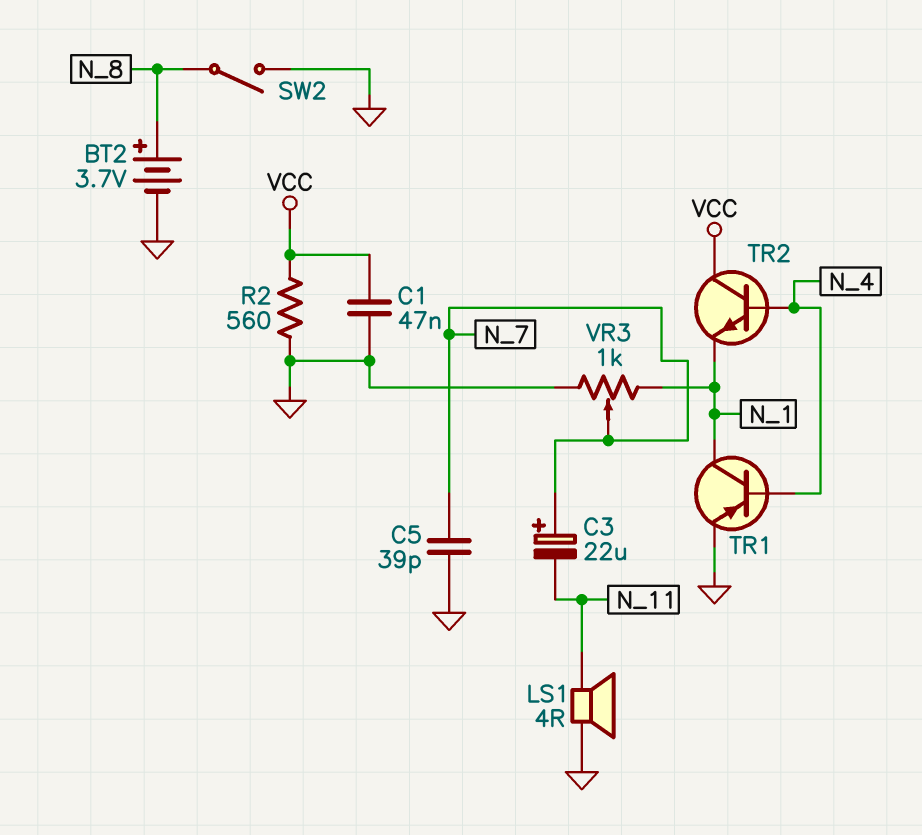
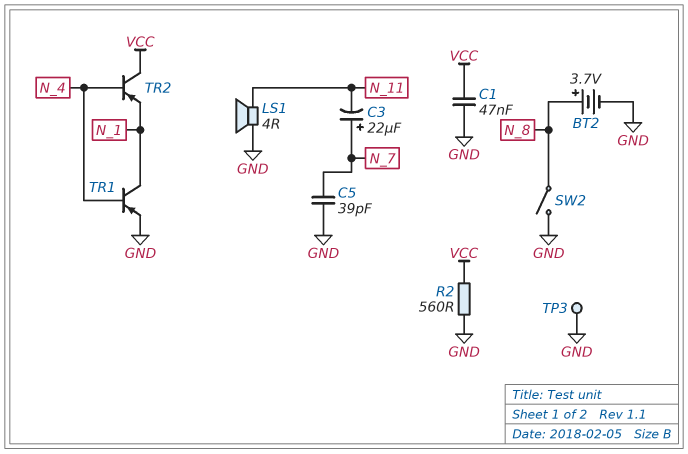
TP3: none -> test point (GND)
TR2: NPN (B N_4, C VCC, E N_1) -> PNP (B N_4, C VCC, E N_1)
VR3: 1k (GND, N_1, wiper N_7) -> none

